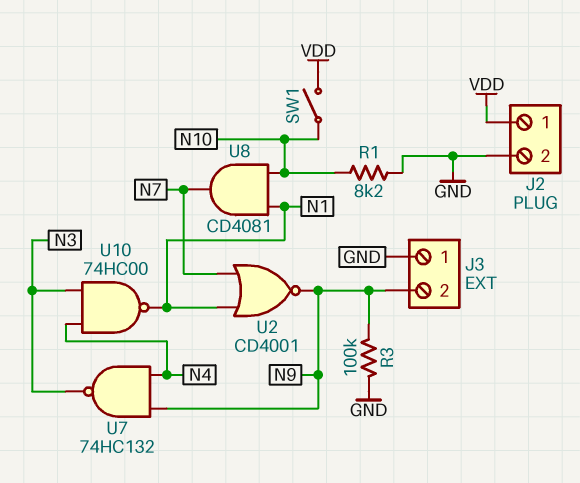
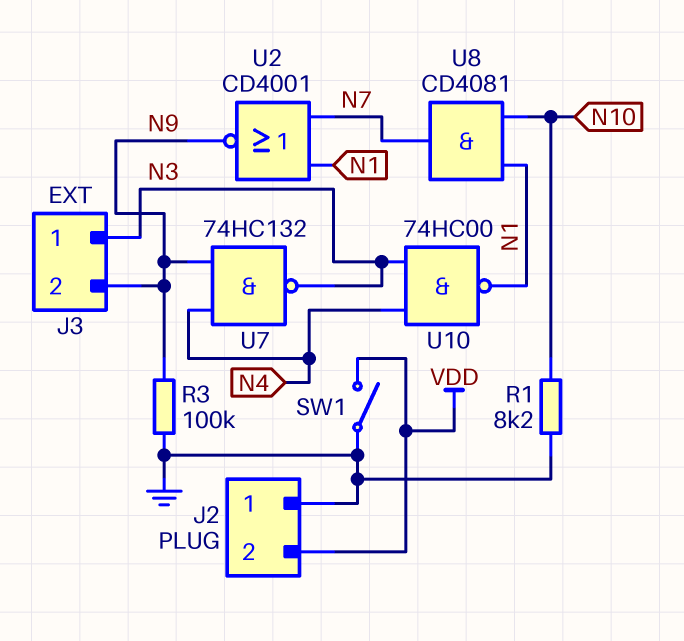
J2 pin 1: VDD -> GND
J2 pin 2: GND -> VDD
J3 pin 1: GND -> N3
SW1: switch (N10, VDD) -> switch (GND, VDD)

